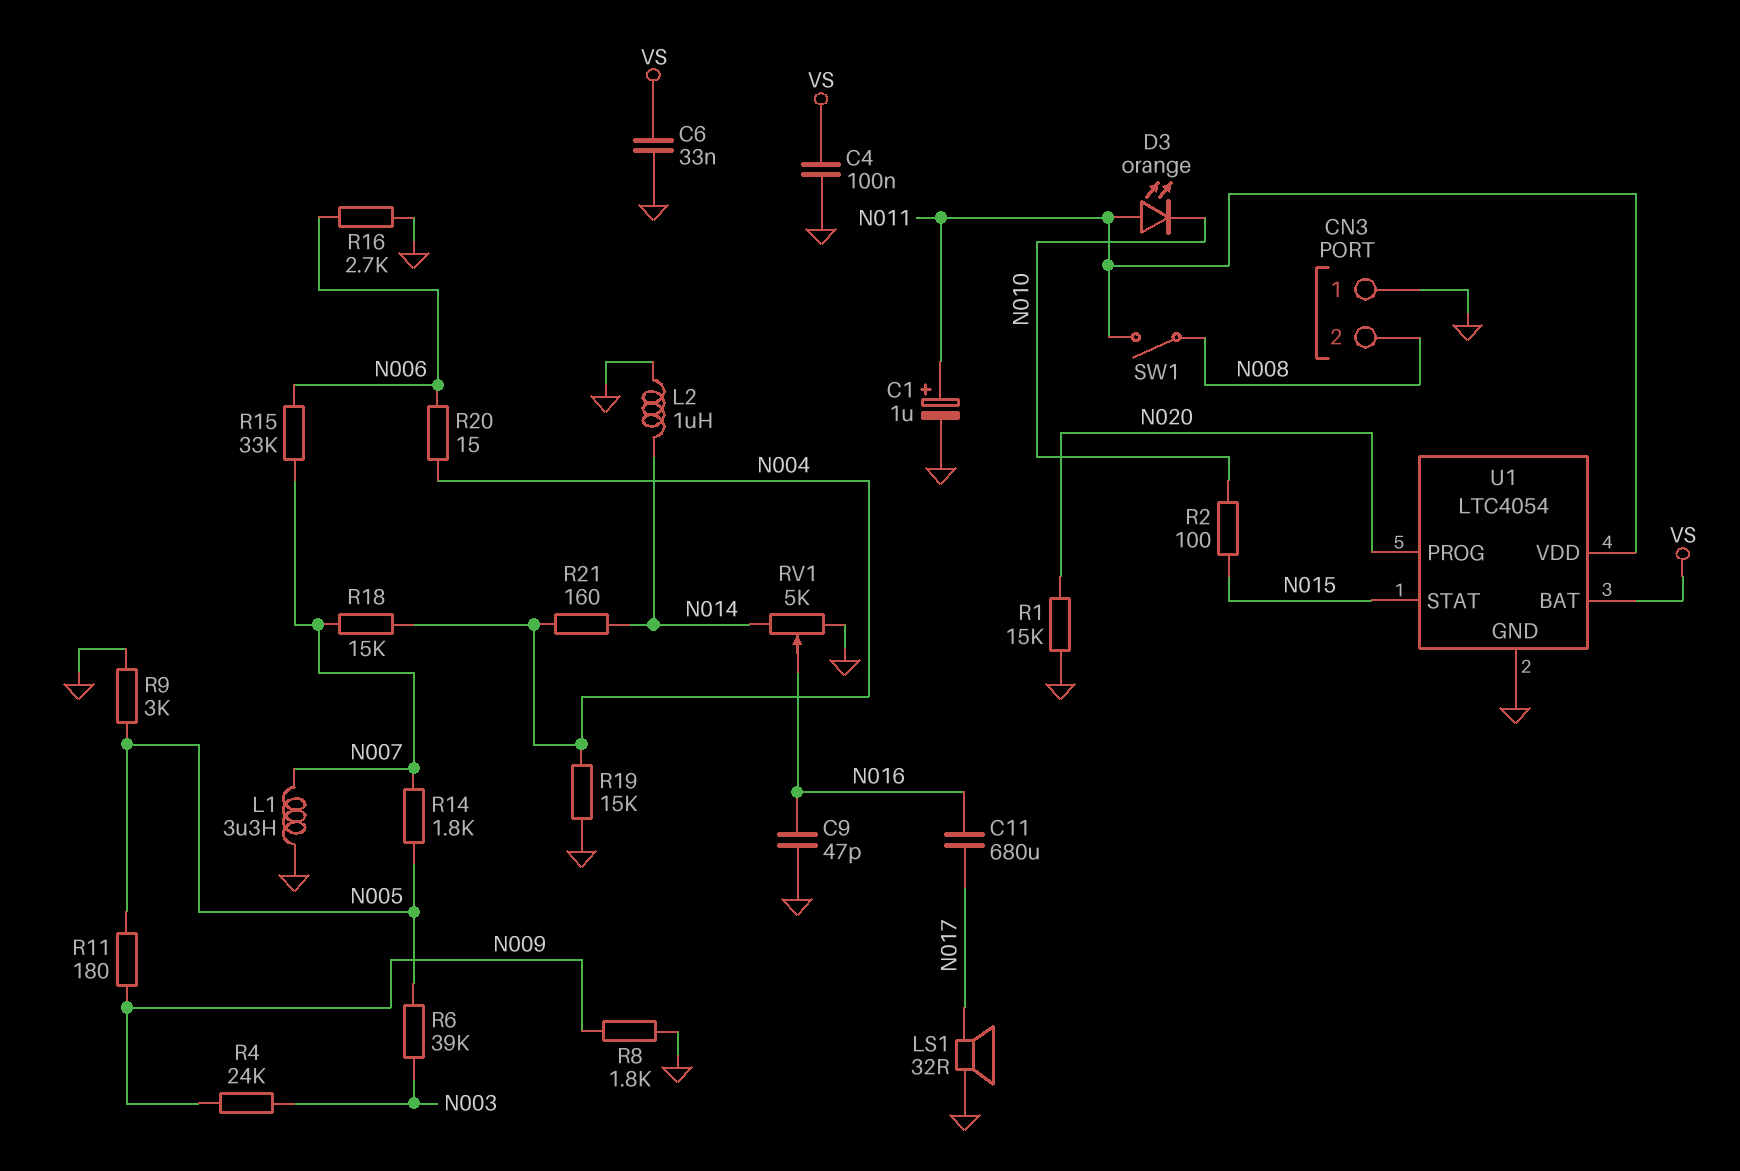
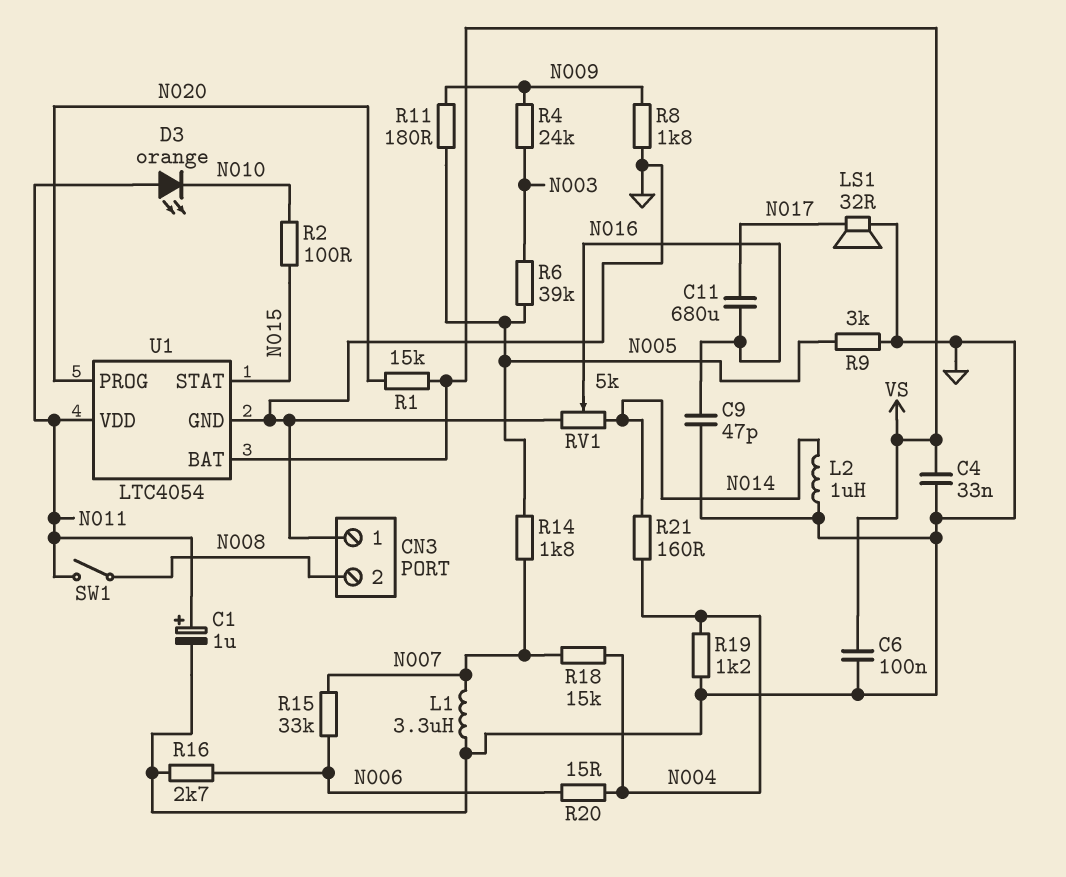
C4: 100nF (GND, VS) -> 33nF (GND, VS)
C6: 33nF (GND, VS) -> 100nF (GND, VS)
R1: 15k (GND, N020) -> 15k (N020, VS)
R19: 15k (GND, N004) -> 1.2k (GND, N004)

